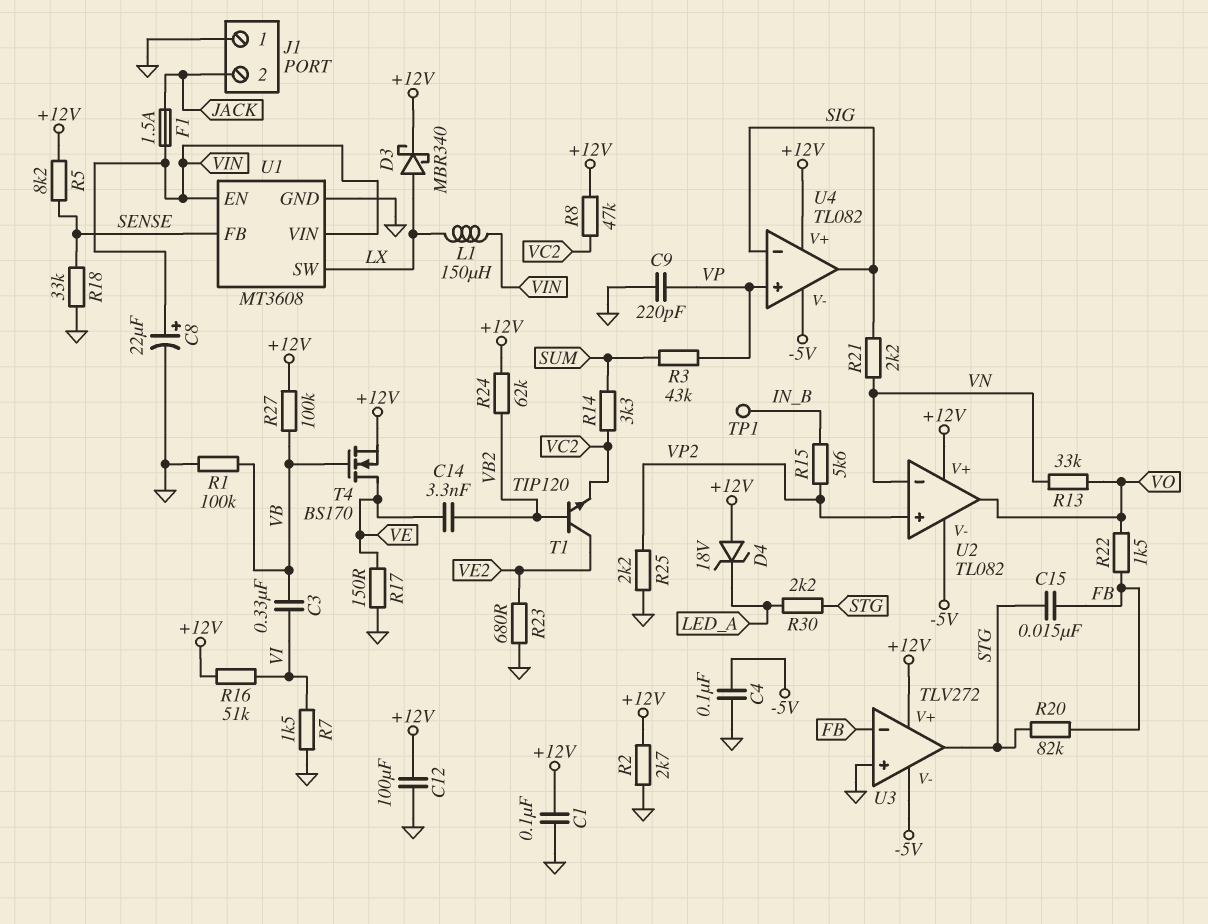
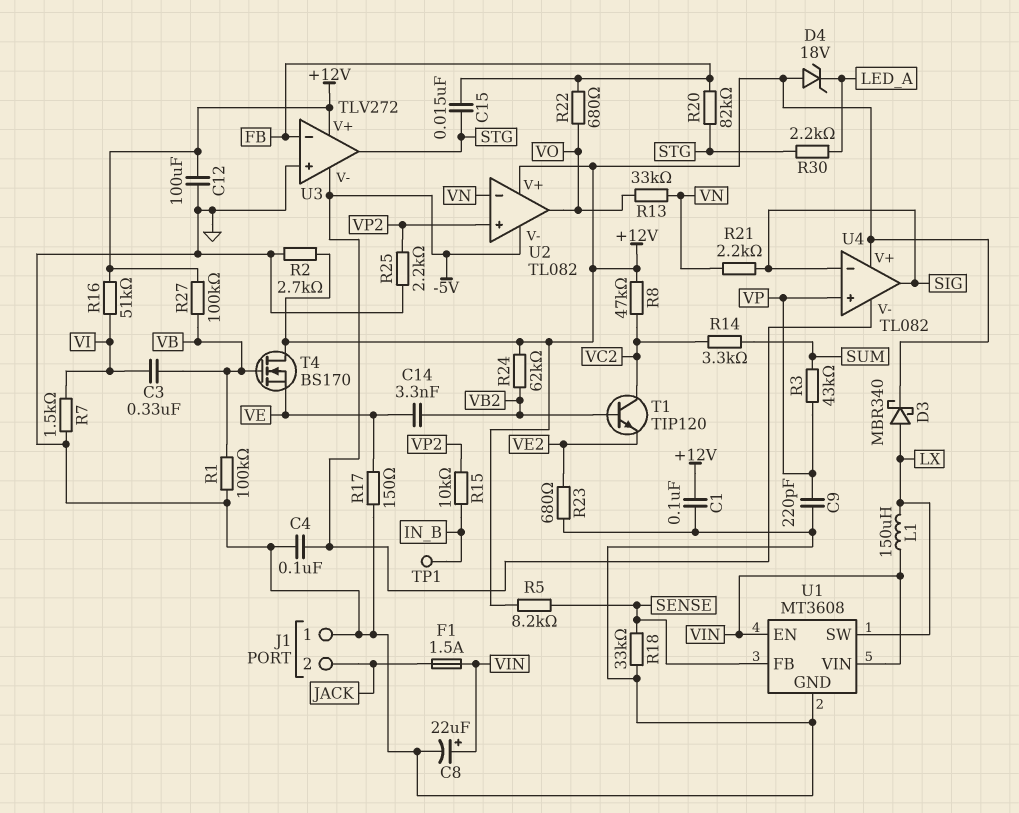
R15: 5.6k (IN_B, VP2) -> 10k (IN_B, VP2)
R22: 1.5k (FB, VO) -> 680 (FB, VO)
T1: NPN TIP120 (B VB2, C VE2, E VC2) -> NPN TIP120 (B VB2, C VC2, E VE2)
T4: NMOS BS170 (G VB, D VE, S +12V) -> NMOS BS170 (G VB, D +12V, S VE)

